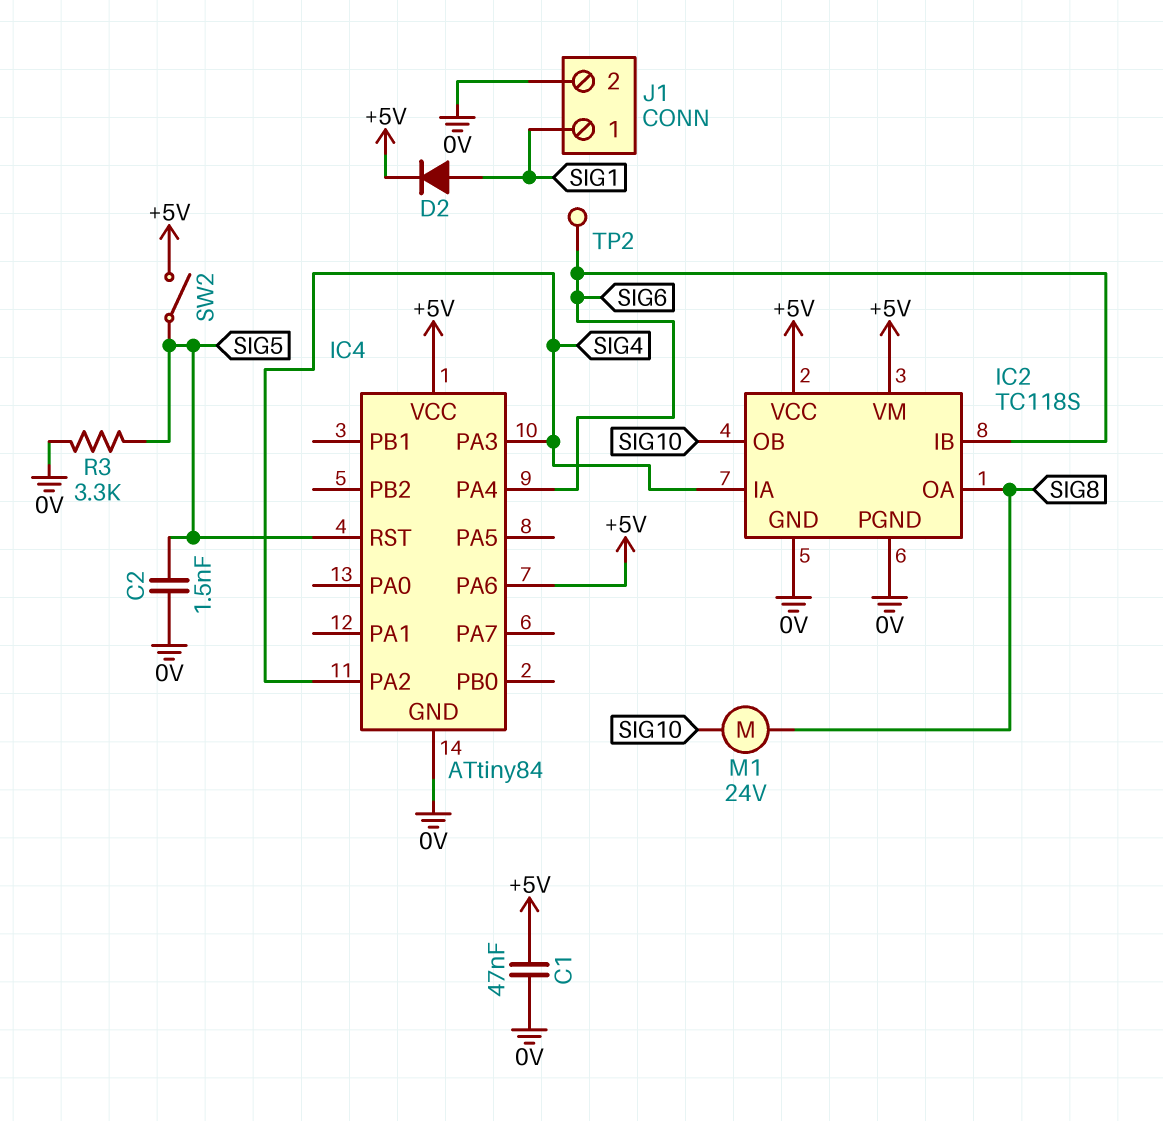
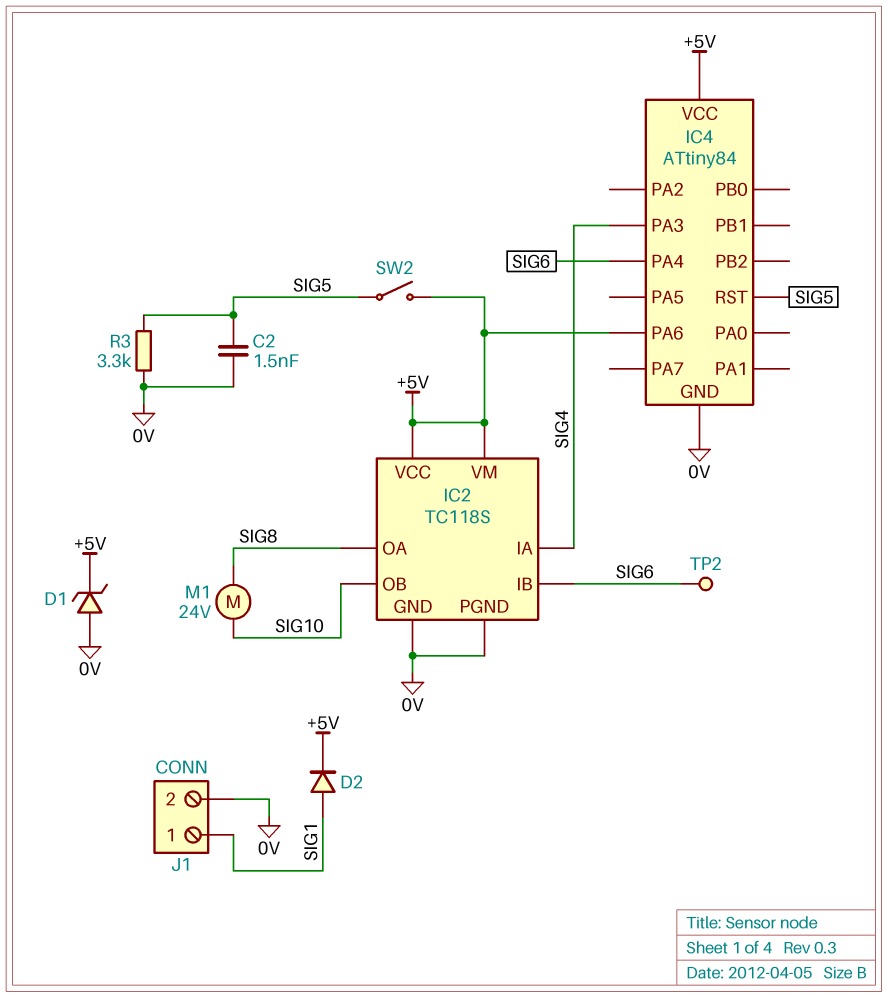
C1: 47nF (+5V, 0V) -> none
D1: none -> zener (A 0V, K +5V)
IC4 pin PA2: SIG4 -> none

